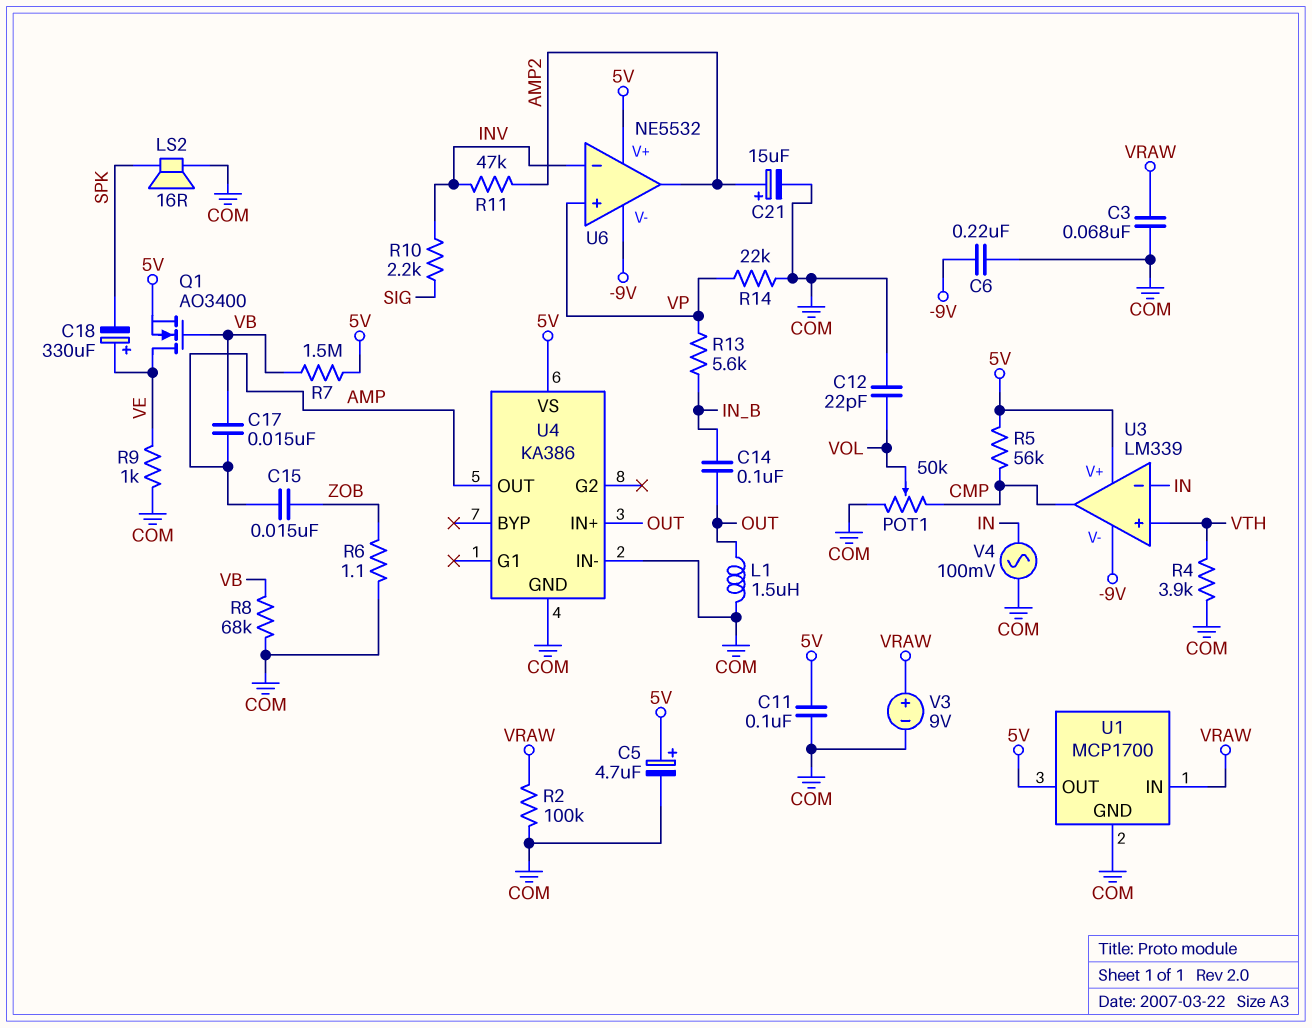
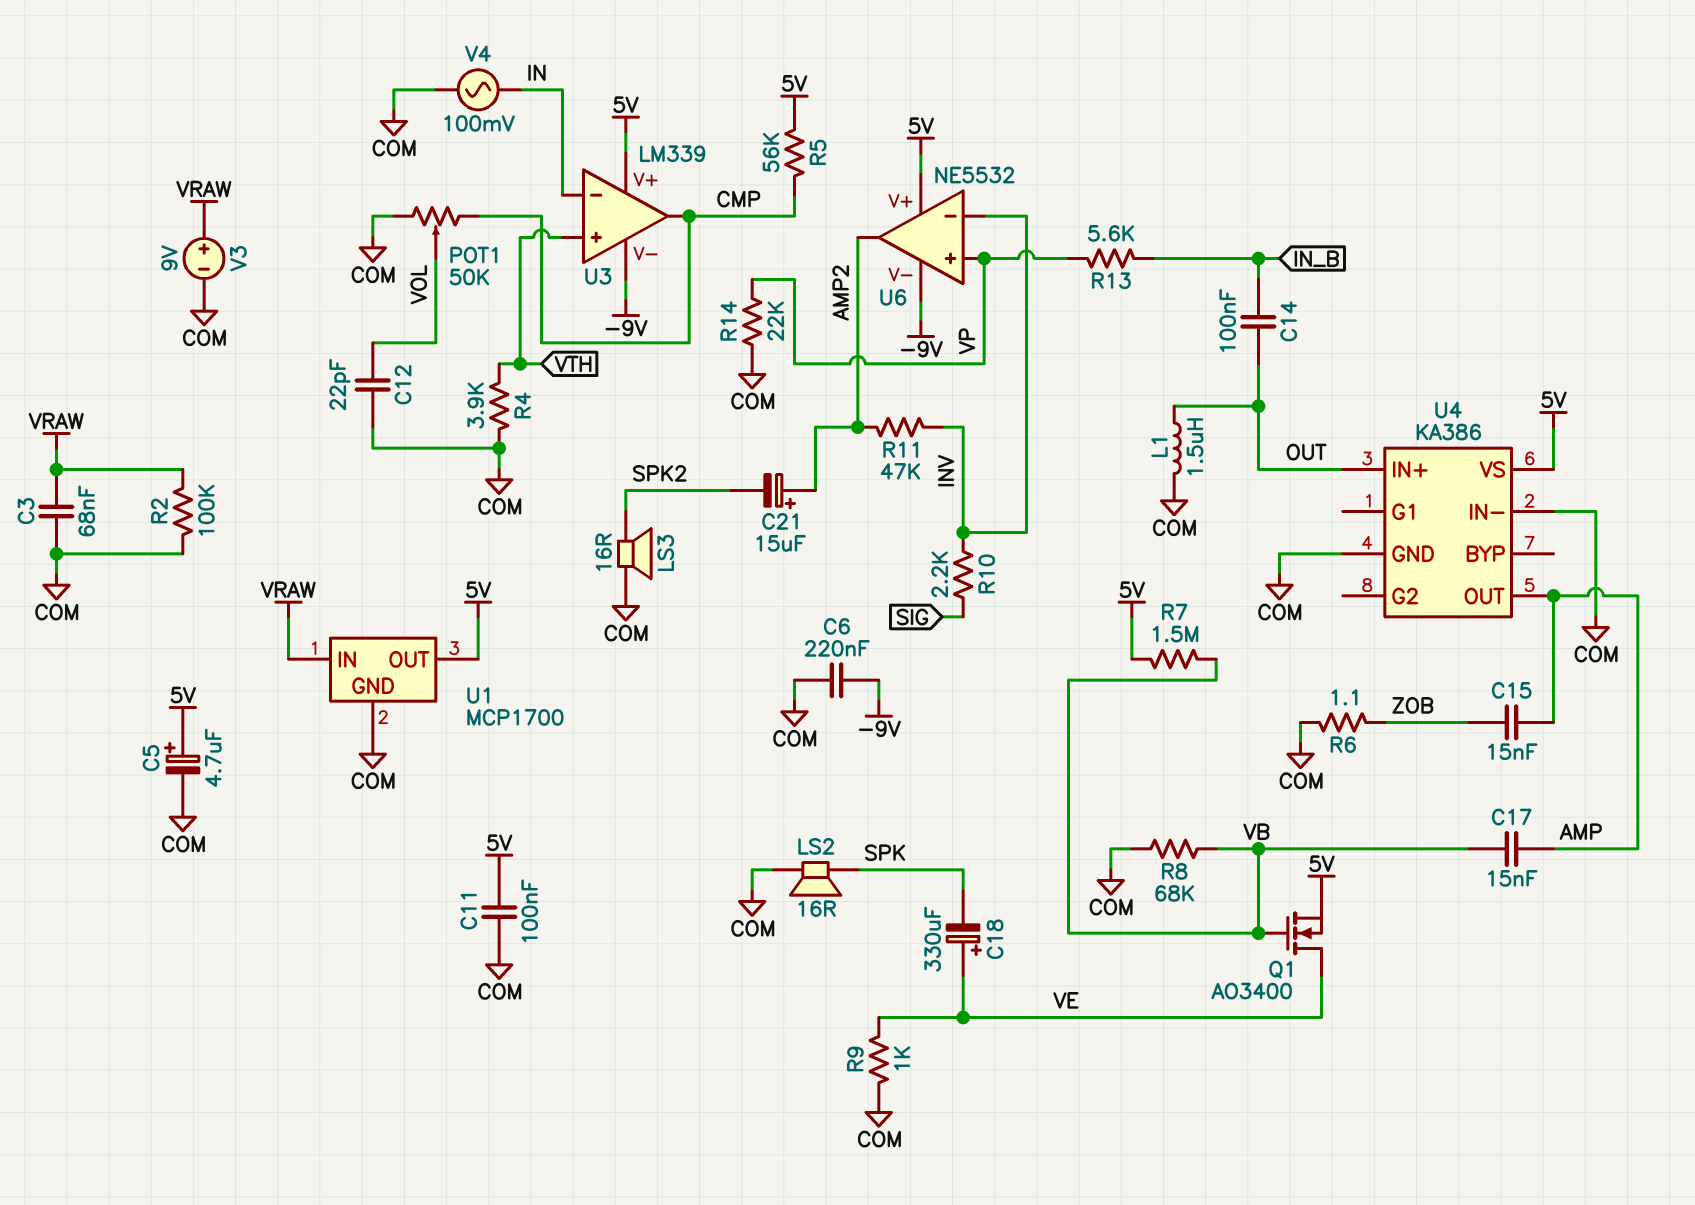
C21: 15uF (plus AMP2, minus COM) -> 15uF (plus AMP2, minus SPK2)
LS3: none -> speaker 16R (COM, SPK2)

